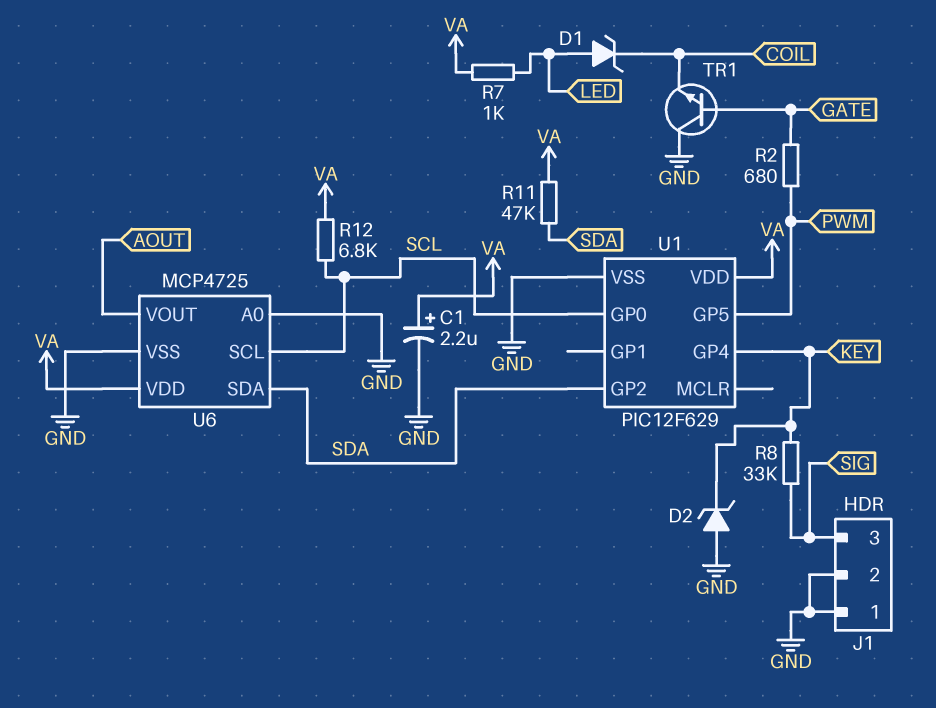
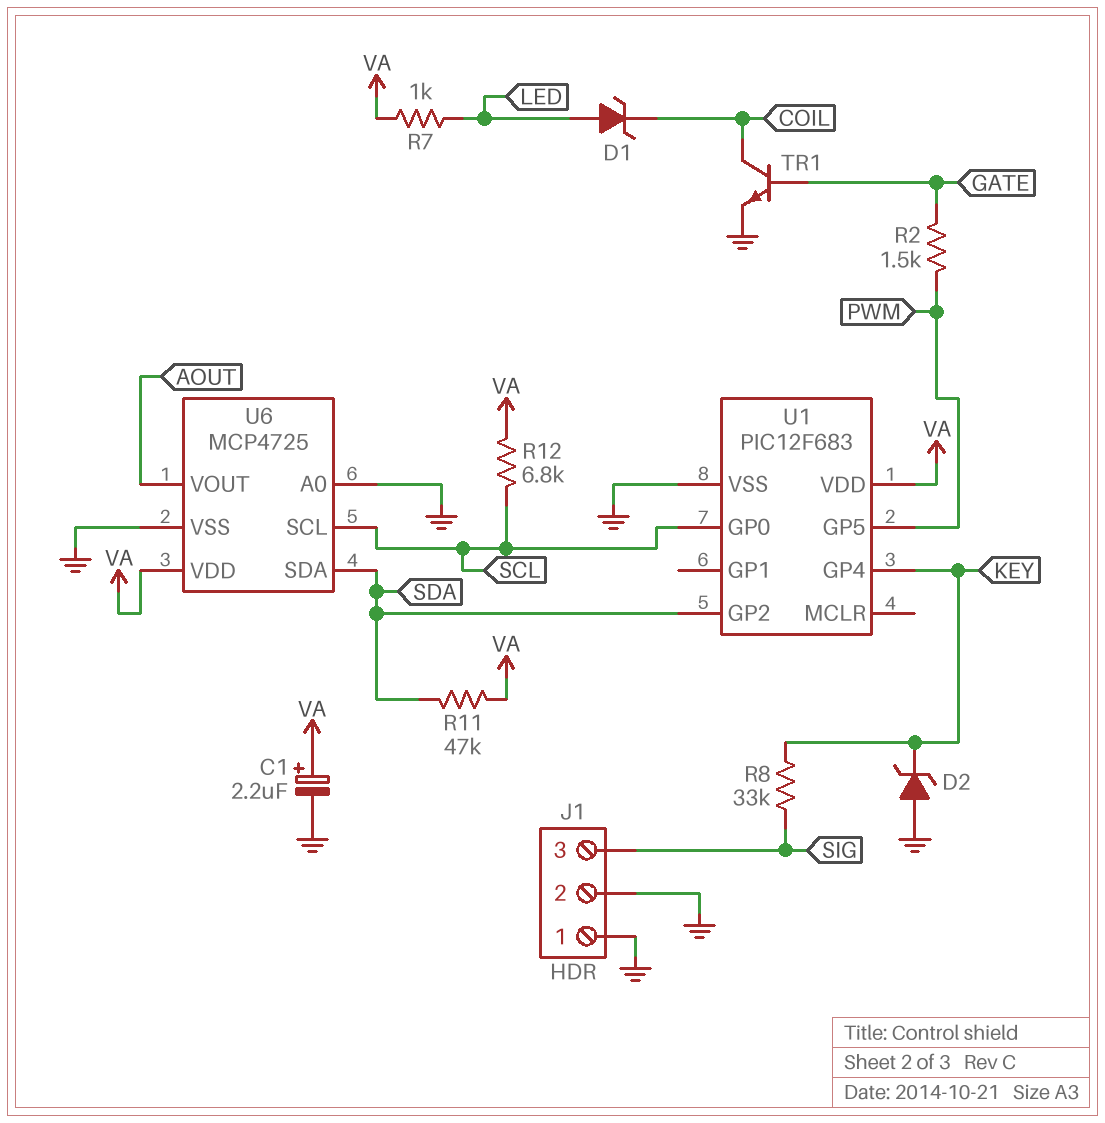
R2: 680 (GATE, PWM) -> 1.5k (GATE, PWM)
TR1: NPN (B GATE, C GND, E COIL) -> NPN (B GATE, C COIL, E GND)
U1: PIC12F629 -> PIC12F683

